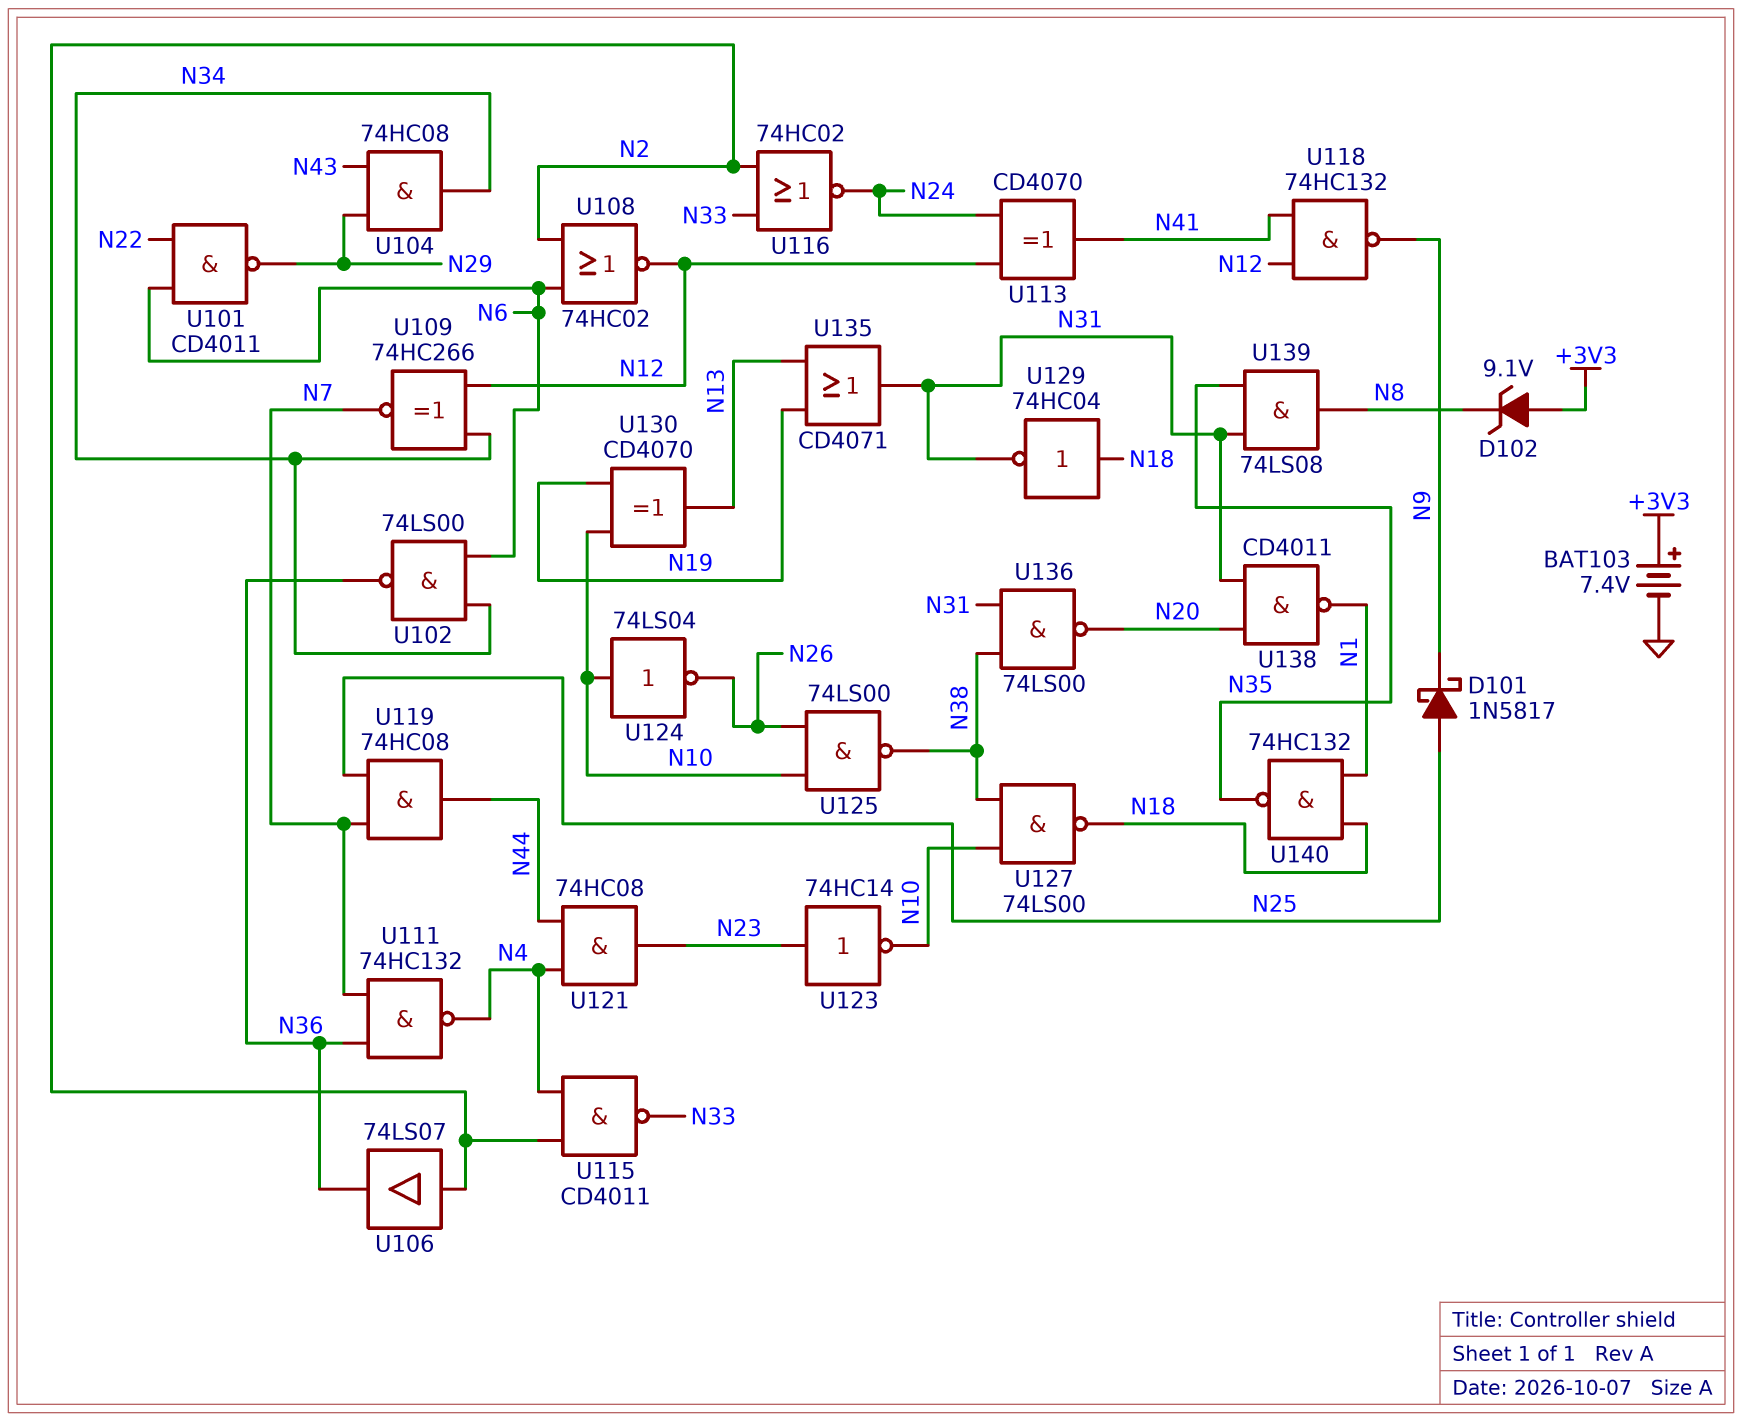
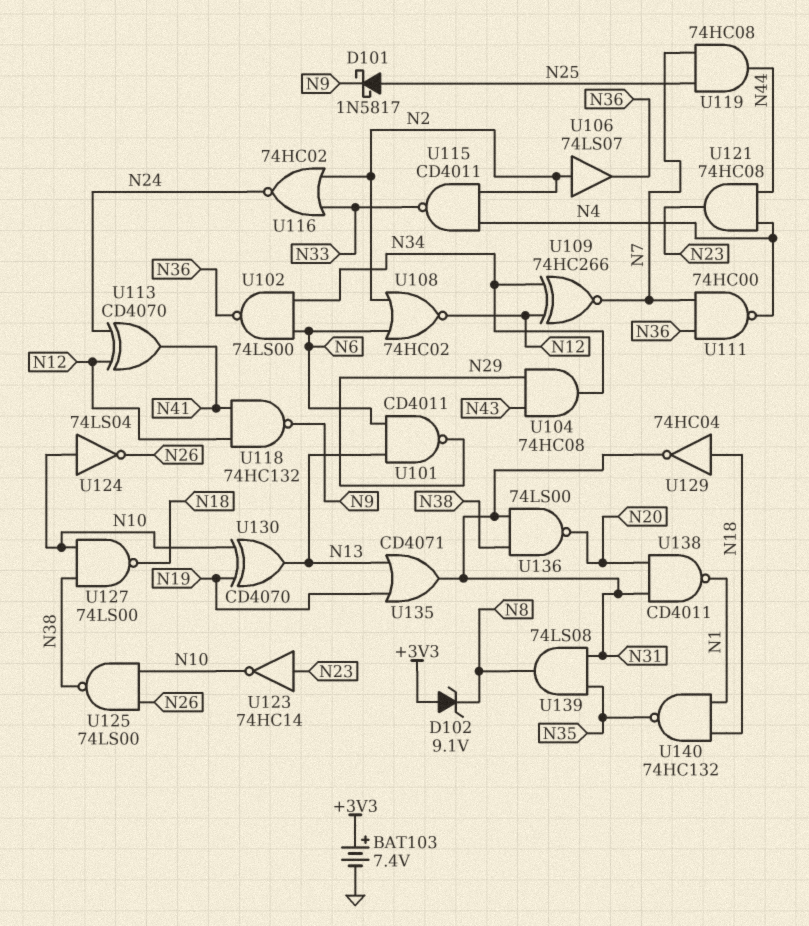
U101: NAND CD4011 (in N6, in N22, out N29) -> NAND CD4011 (in N6, in N13, out N29)
U111: NAND 74HC132 (in N7, in N36, out N4) -> NAND 74HC00 (in N7, in N36, out N4)

